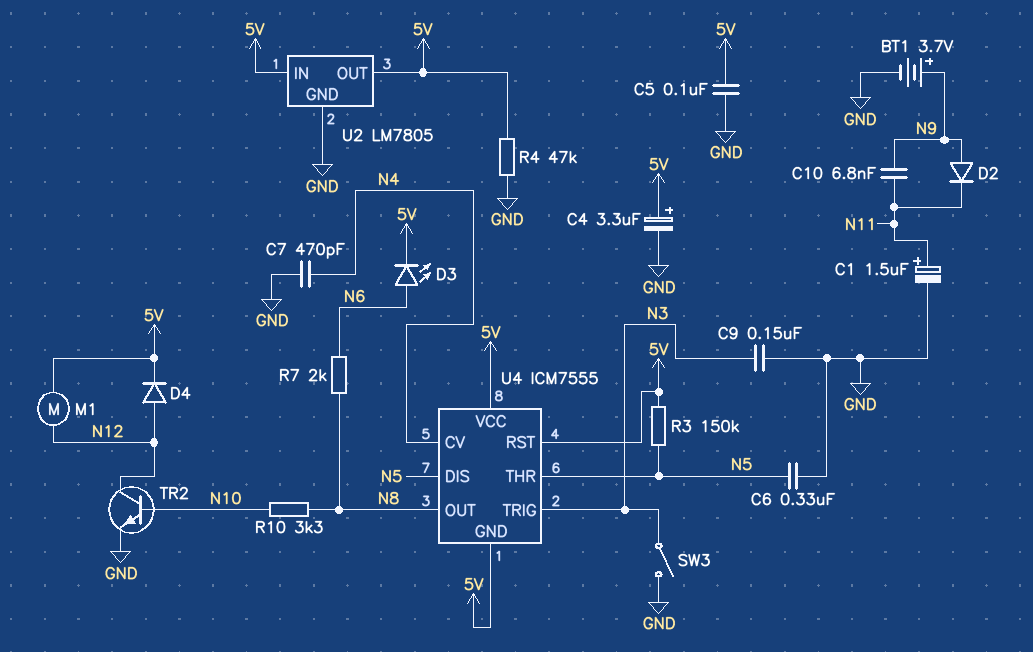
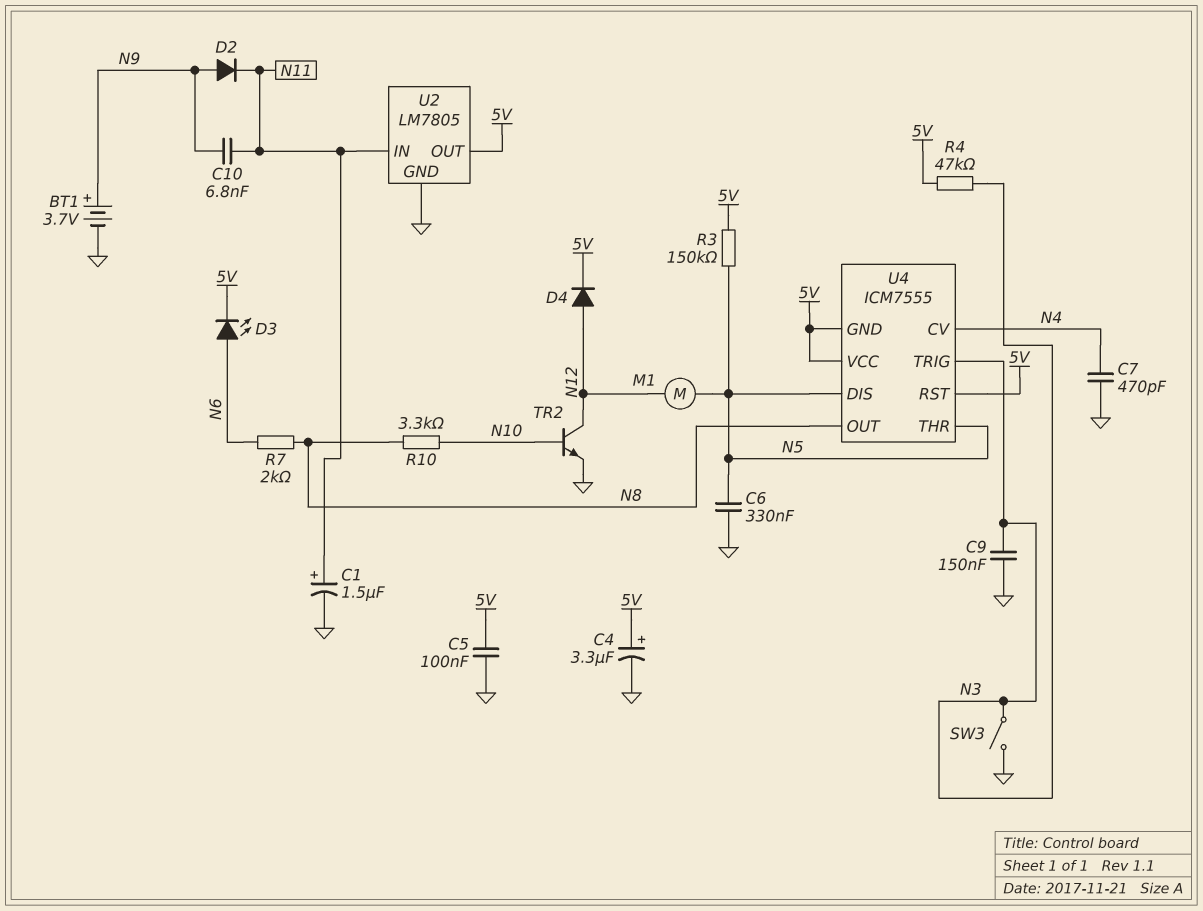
M1: motor (5V, N12) -> motor (N5, N12)
R4: 47k (5V, GND) -> 47k (5V, N3)
U2 pin IN: 5V -> N11

